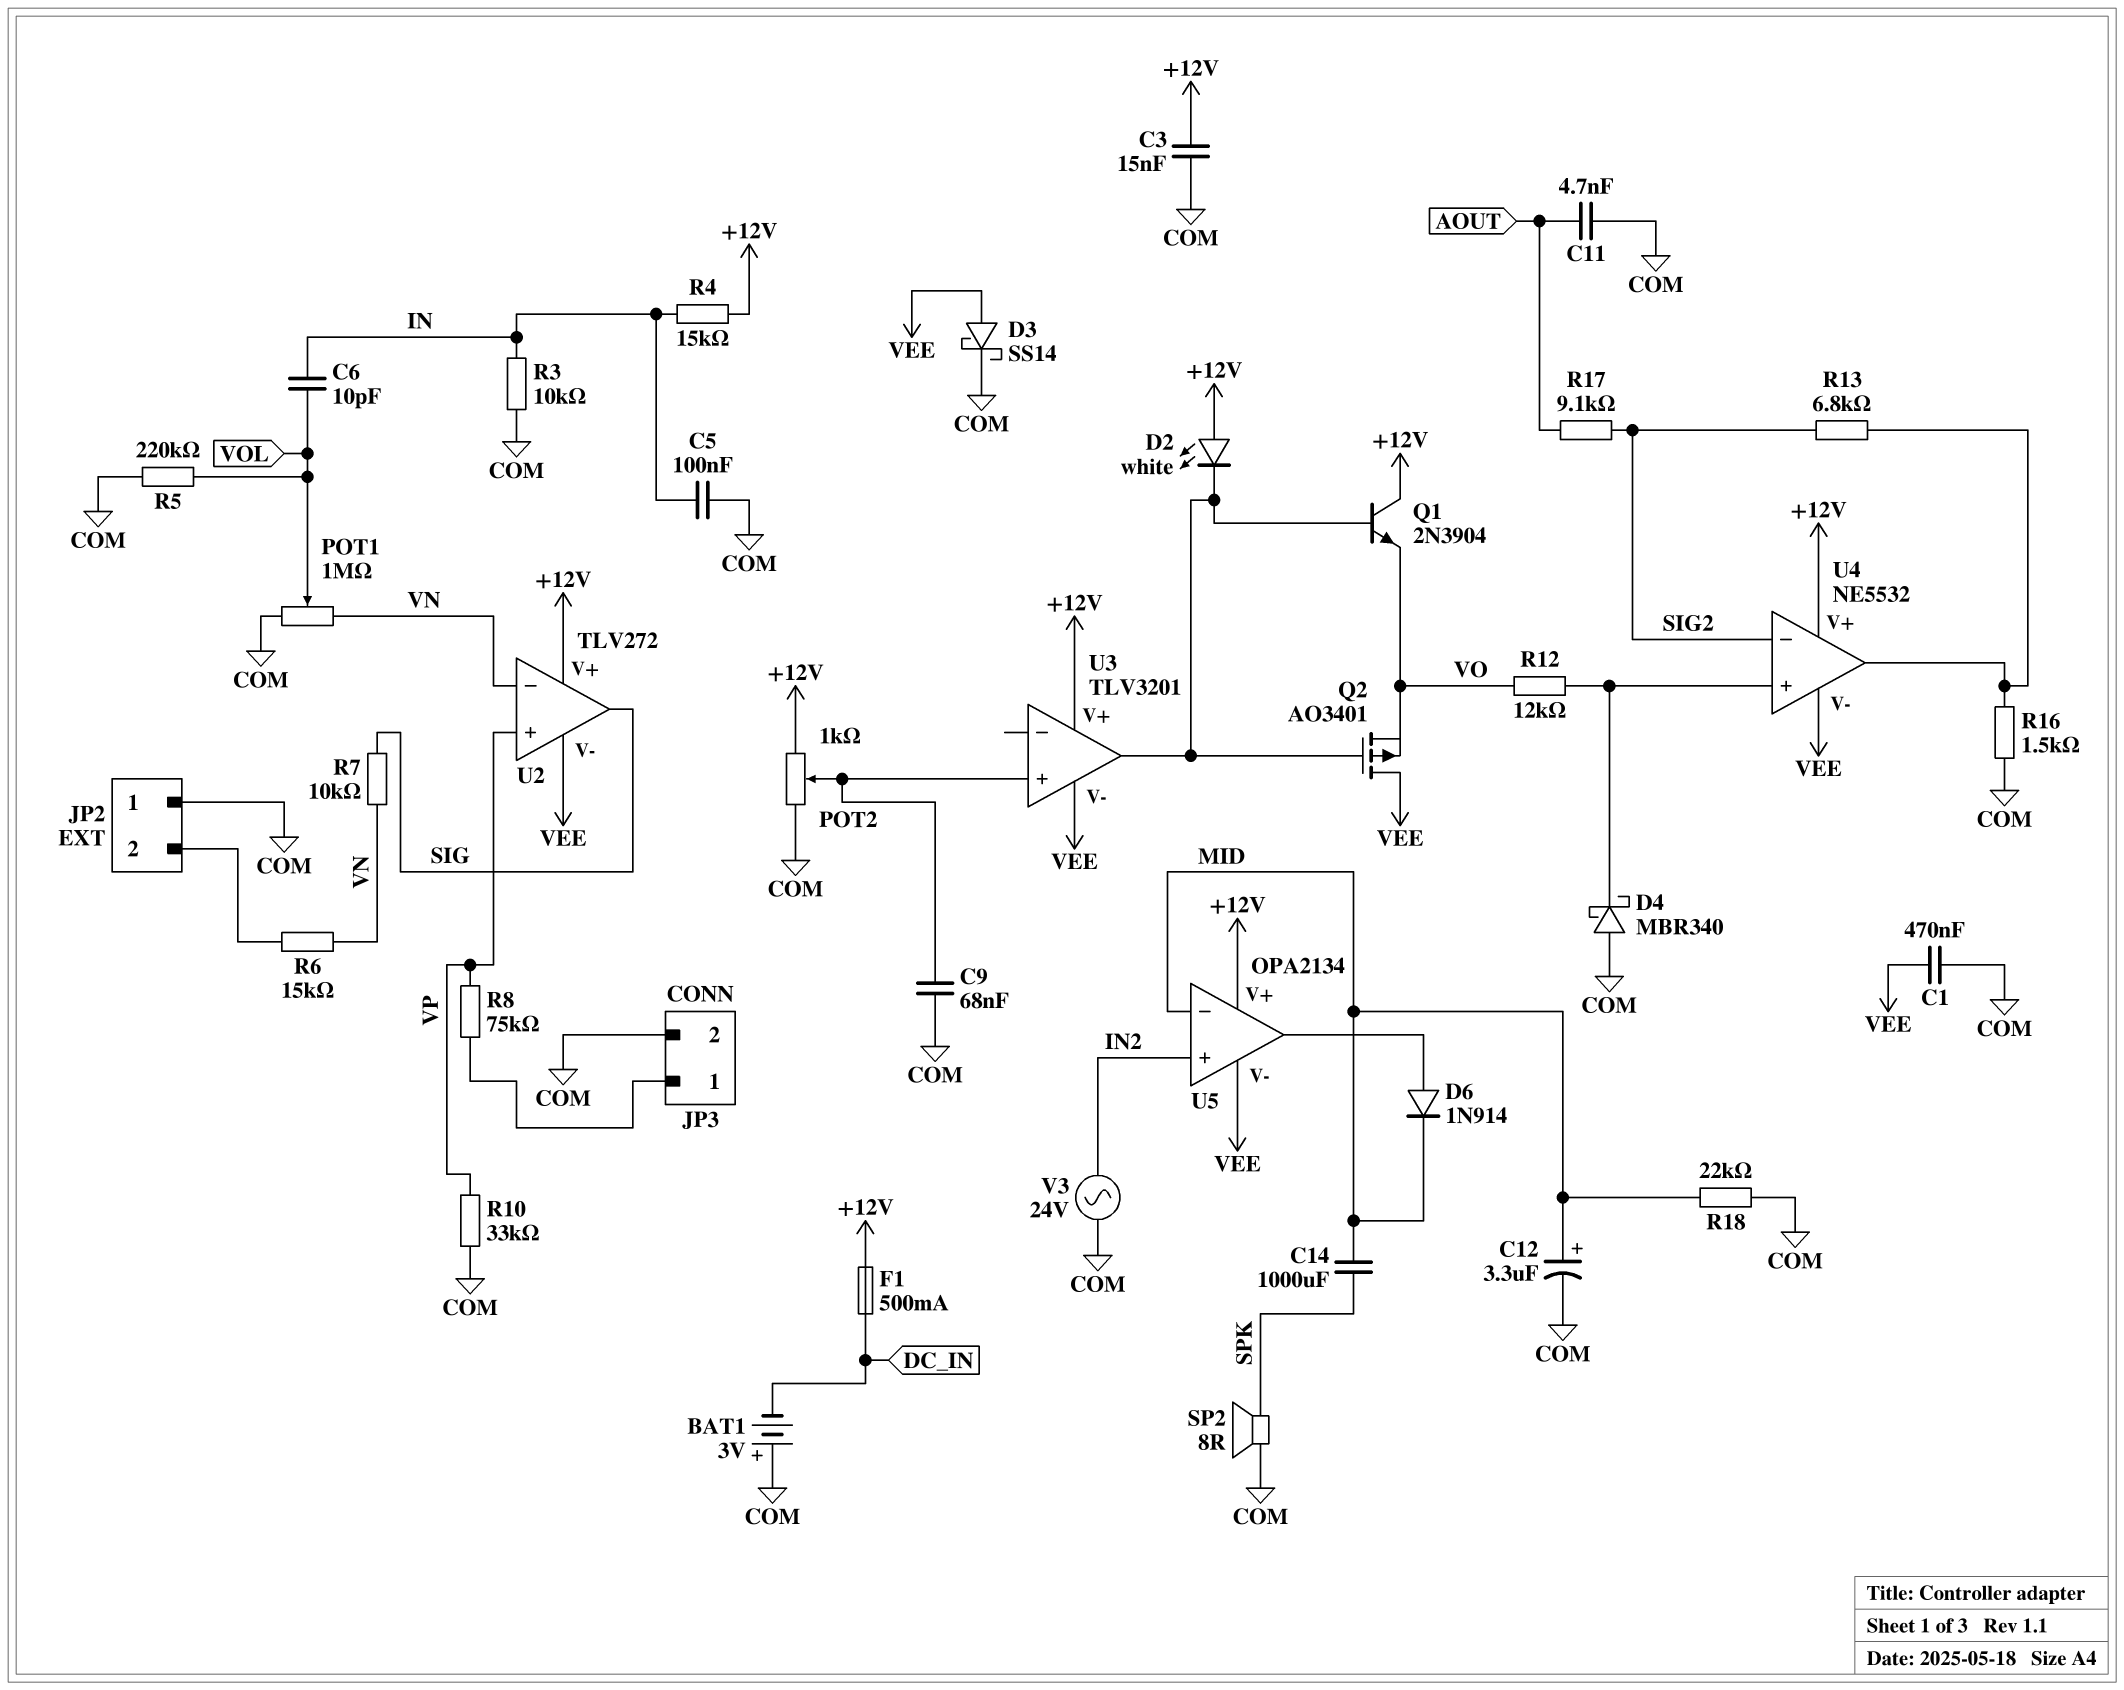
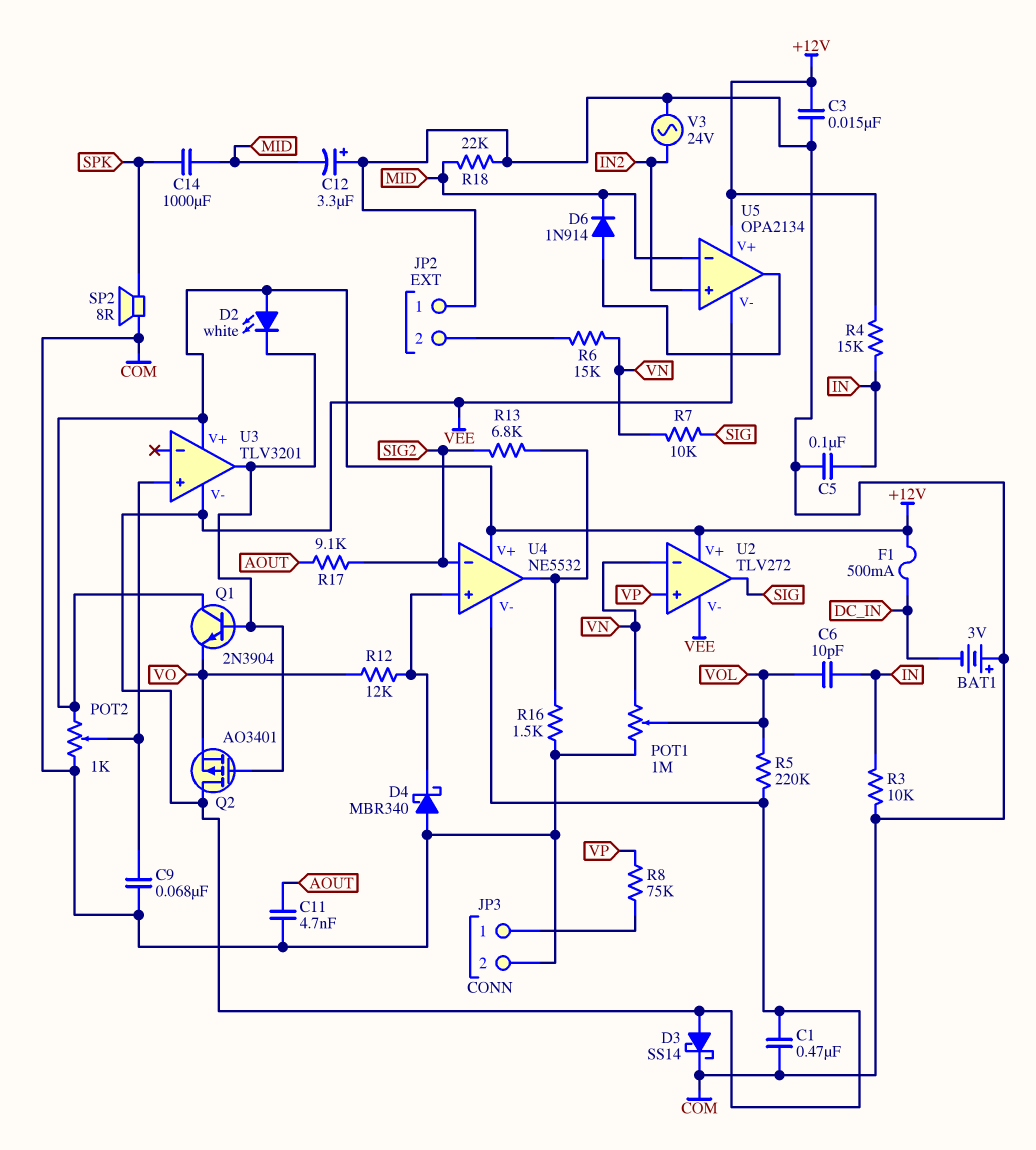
C12: 3.3uF (plus MID, minus COM) -> 3.3uF (plus COM, minus MID)
R5: 220k (COM, VOL) -> 220k (VEE, VOL)
R10: 33k (COM, VP) -> none

